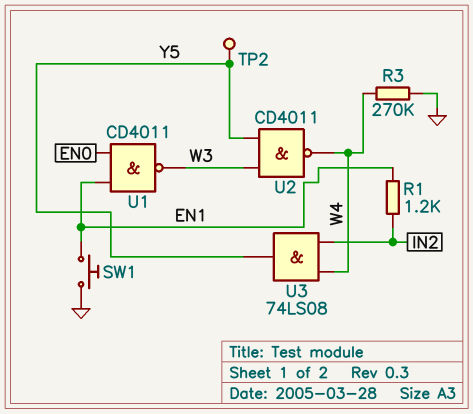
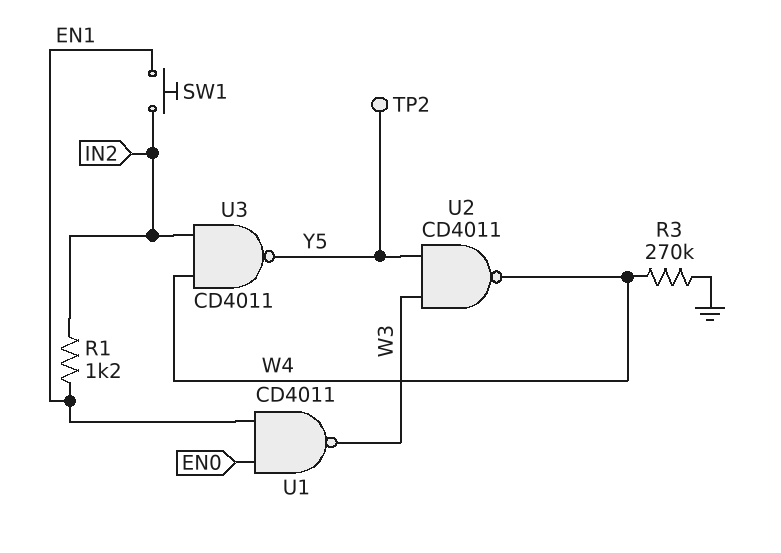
SW1: button (EN1, GND) -> button (EN1, IN2)
U3: AND 74LS08 (in IN2, in W4, out Y5) -> NAND CD4011 (in IN2, in W4, out Y5)

